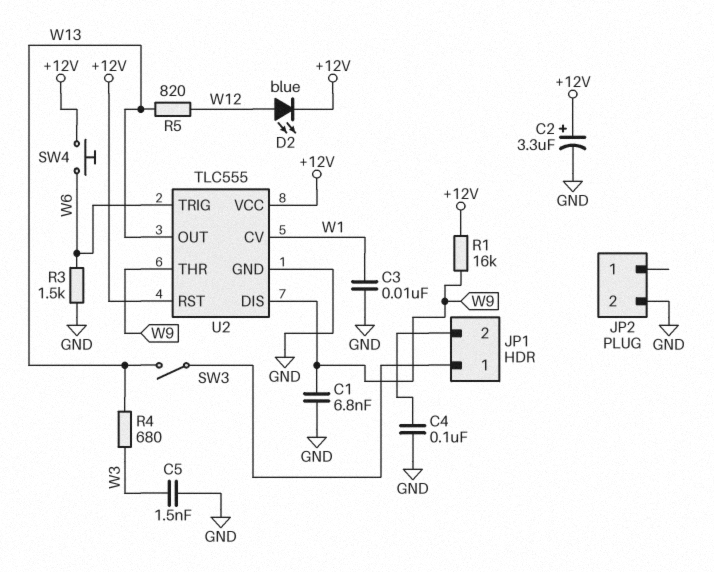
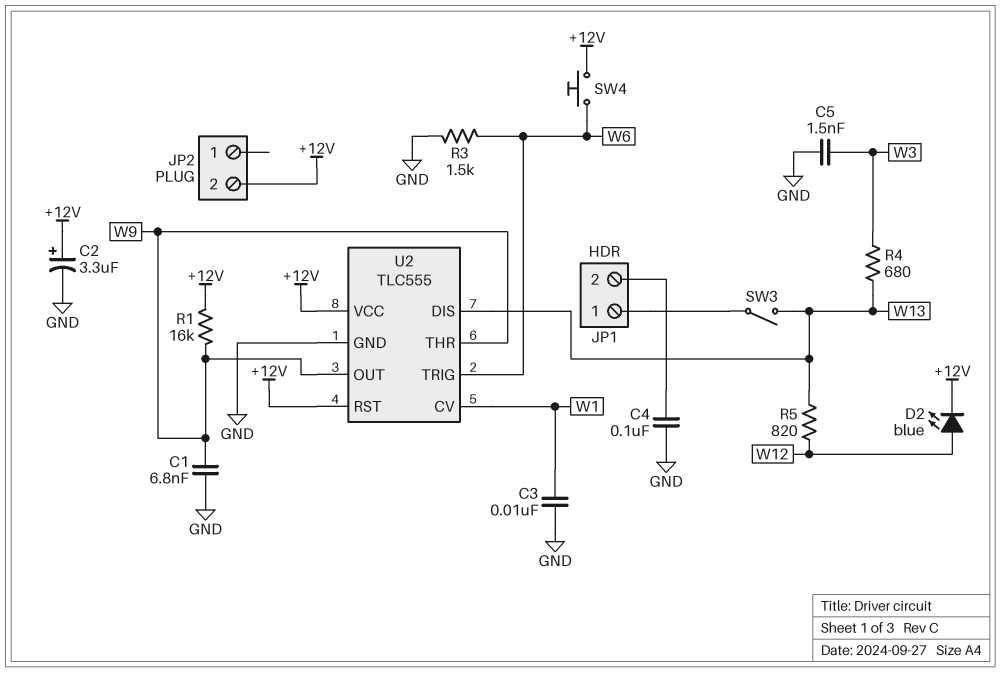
JP2 pin 2: GND -> +12V
U2 pin DIS: W9 -> W13
U2 pin OUT: W13 -> W9

